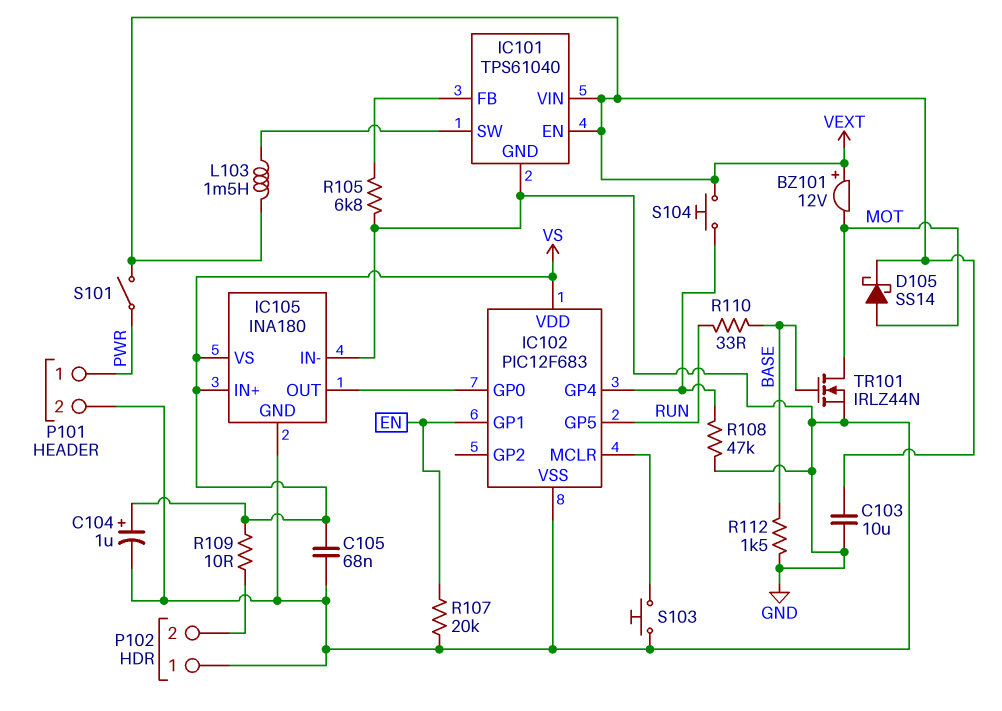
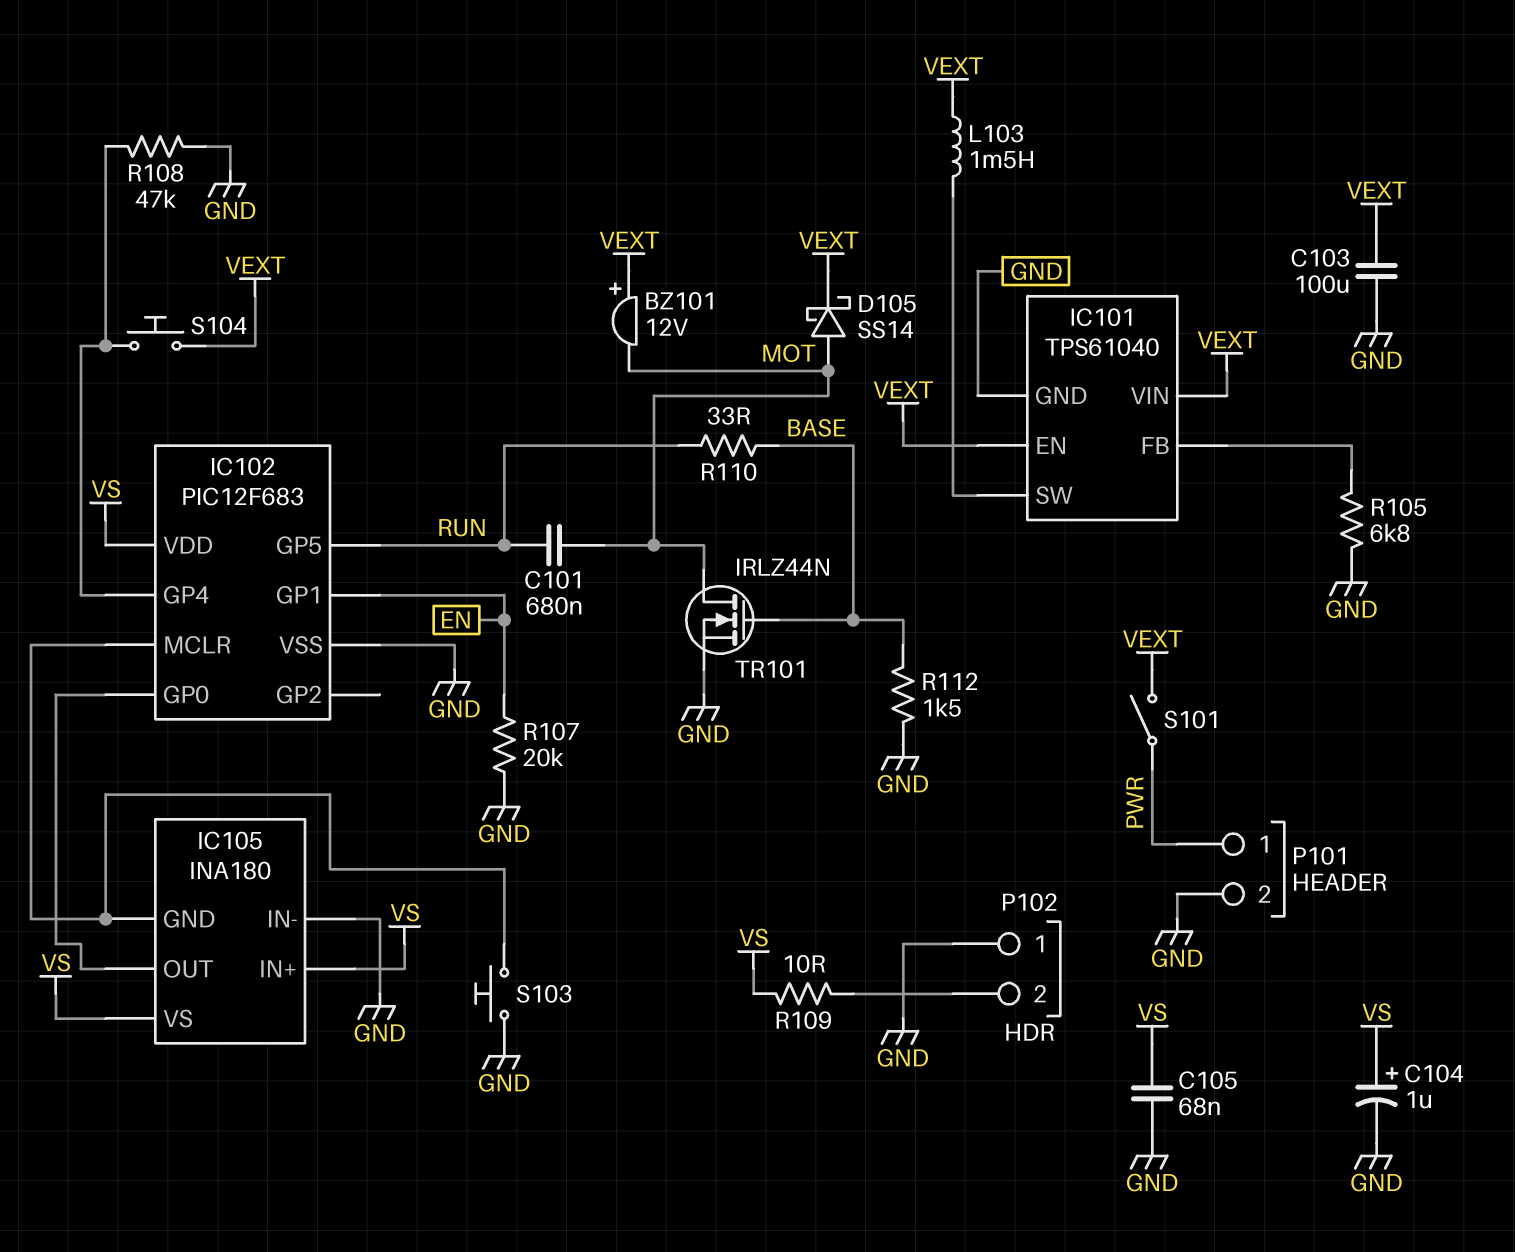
C101: none -> 680nF (MOT, RUN)
C103: 10uF (GND, VEXT) -> 100uF (GND, VEXT)
IC105 pin GND: GND -> IC102/MCLR

